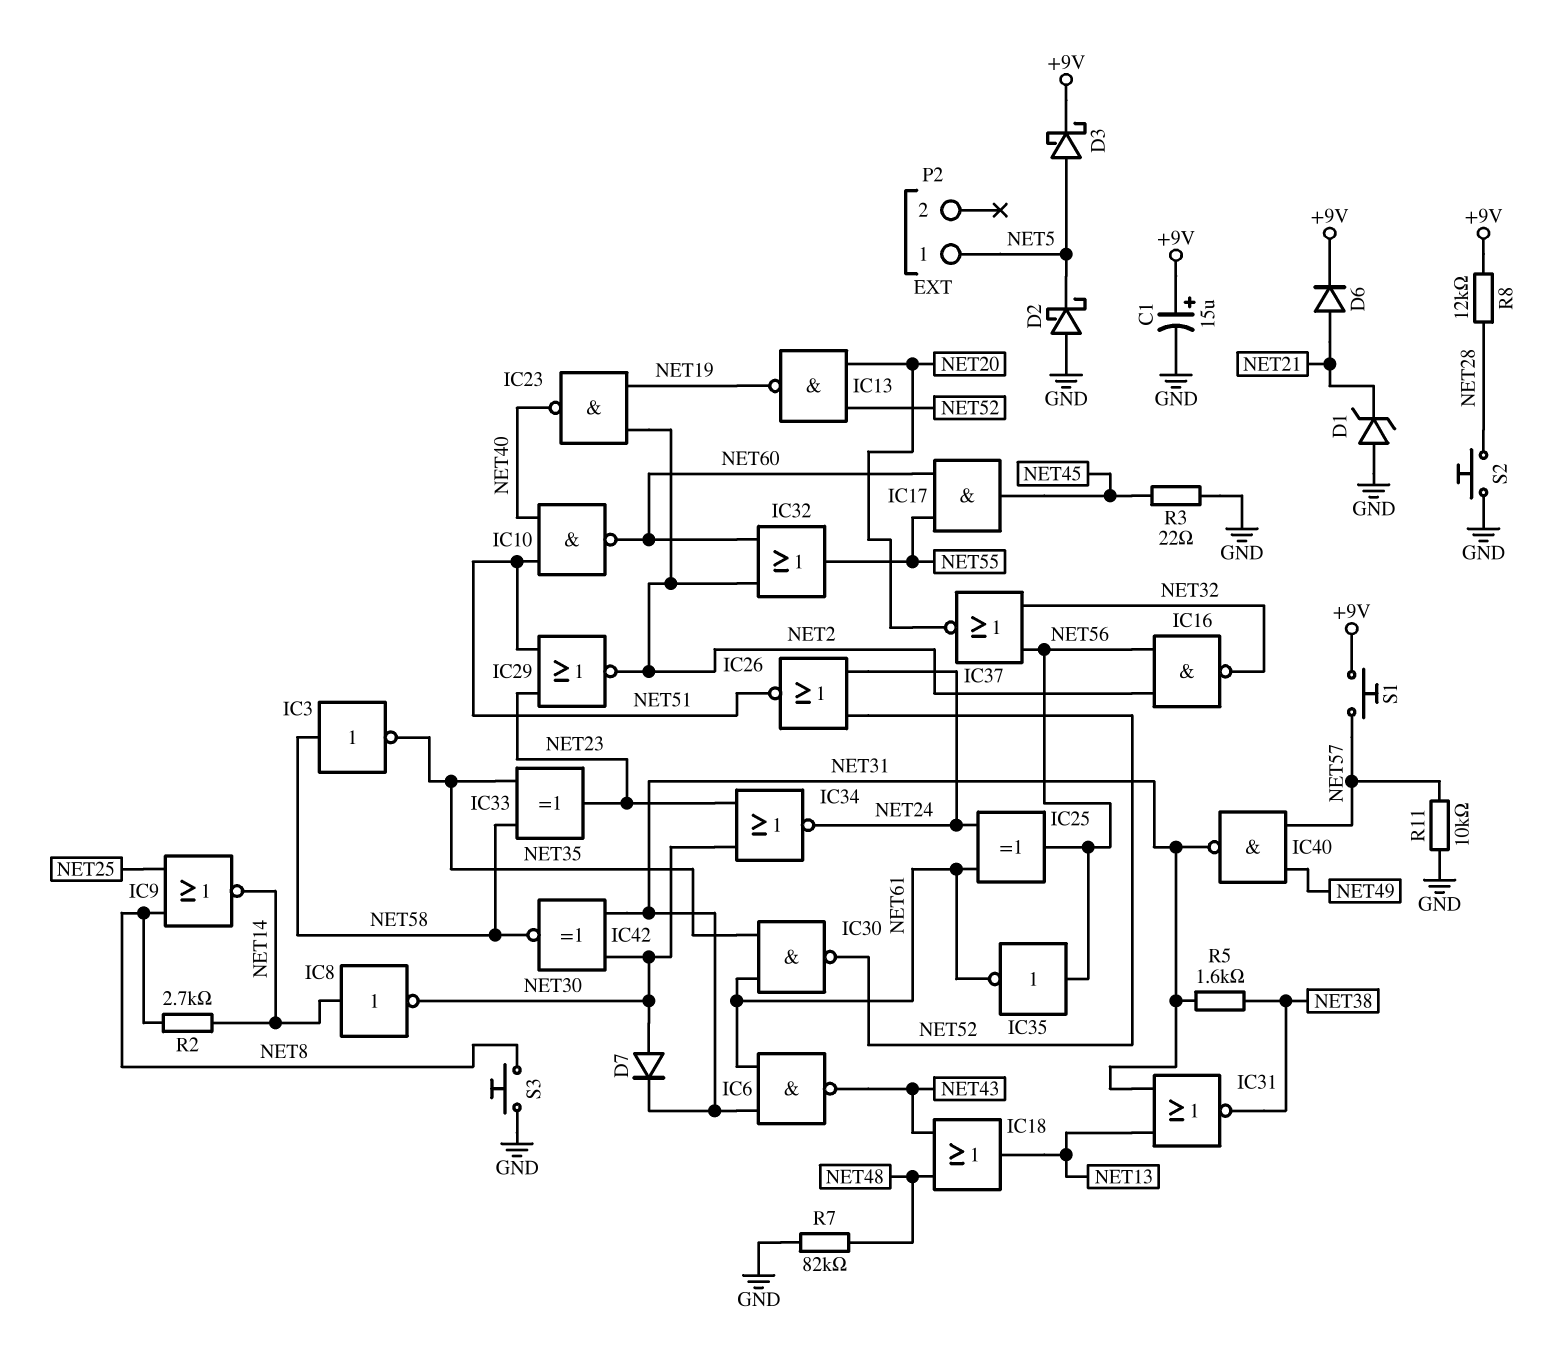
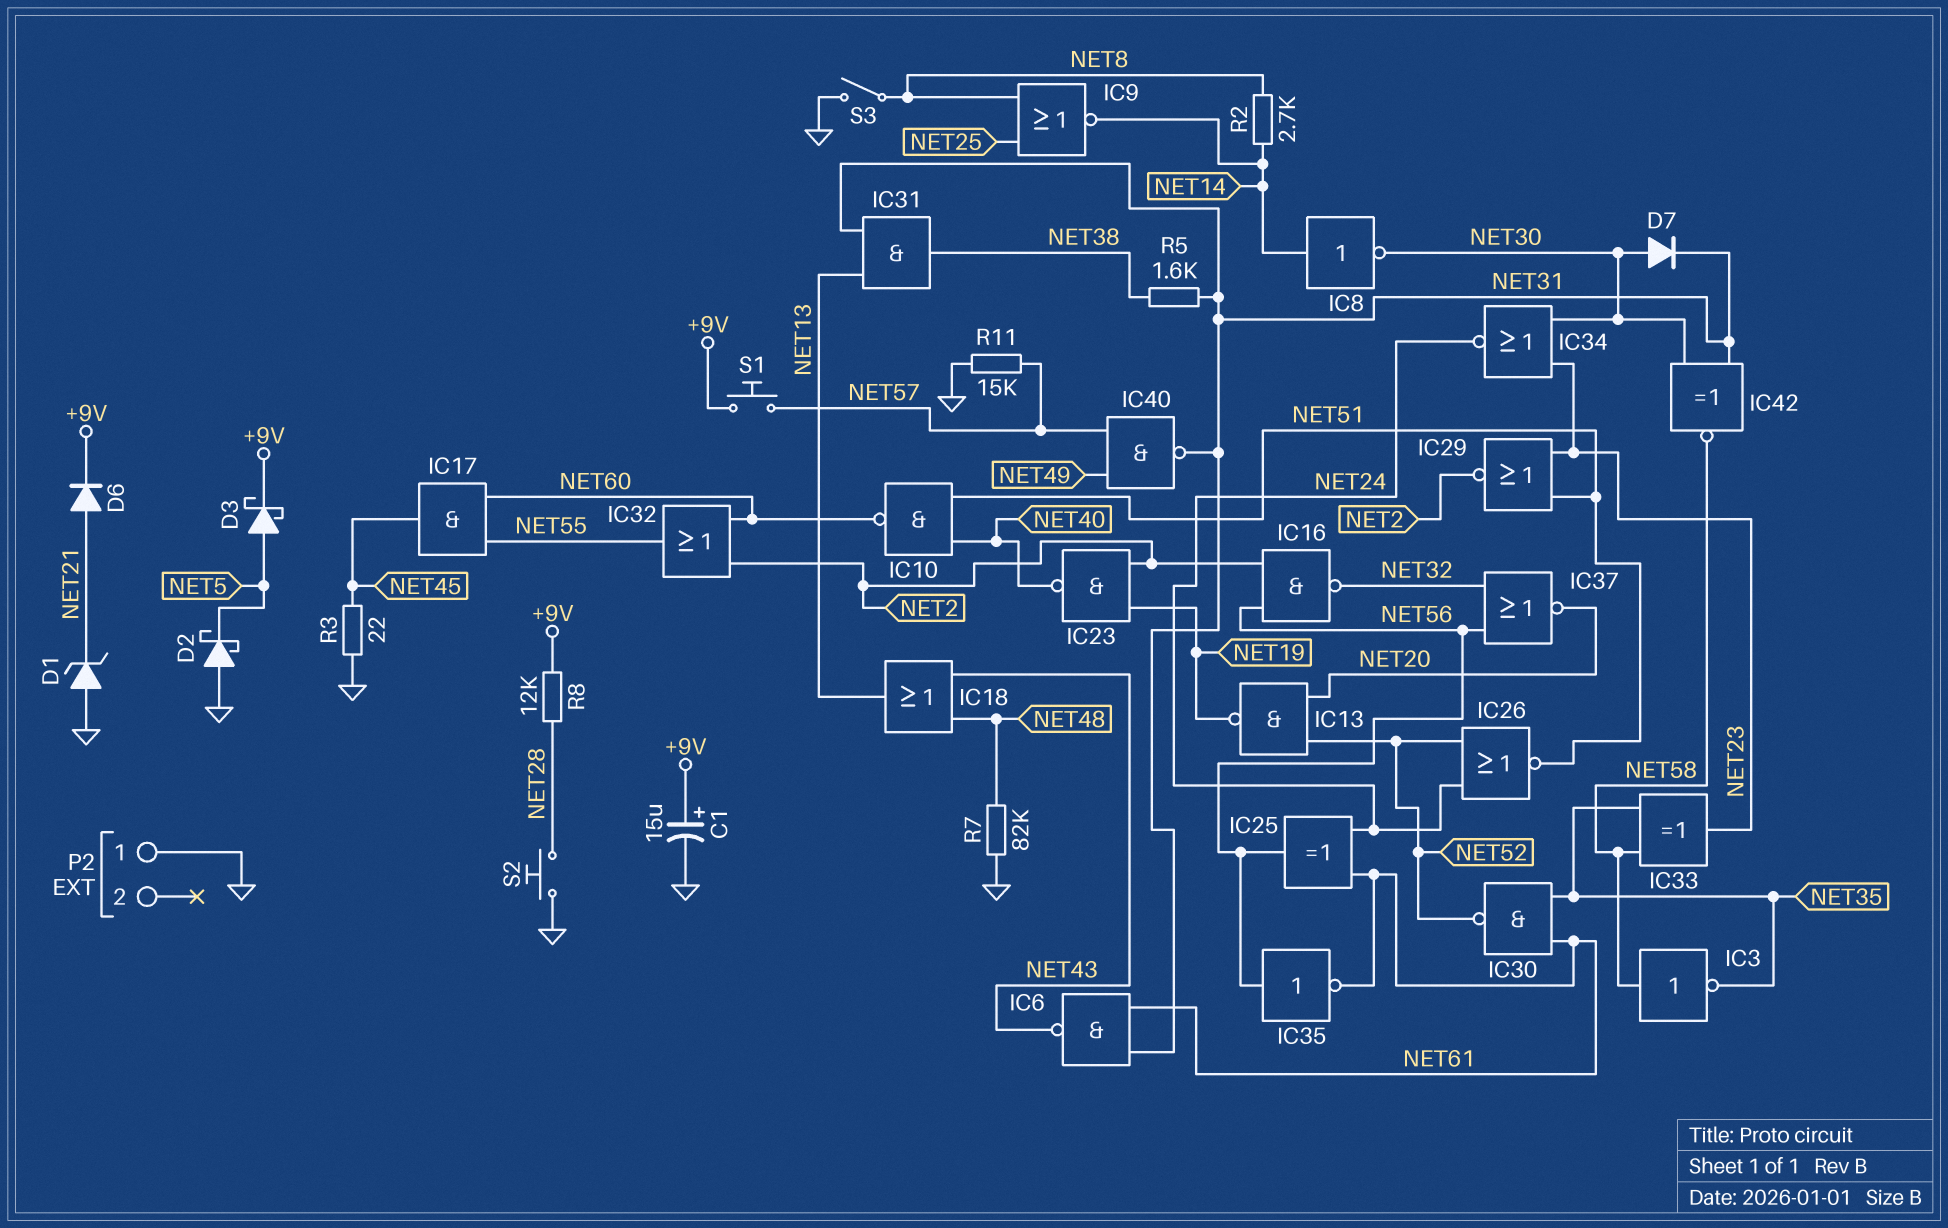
IC31: NOR (in NET13, in NET31, out NET38) -> AND (in NET13, in NET31, out NET38)
P2 pin 1: NET5 -> GND
R11: 10k (GND, NET57) -> 15k (GND, NET57)
S3: button (GND, NET8) -> switch (GND, NET8)

